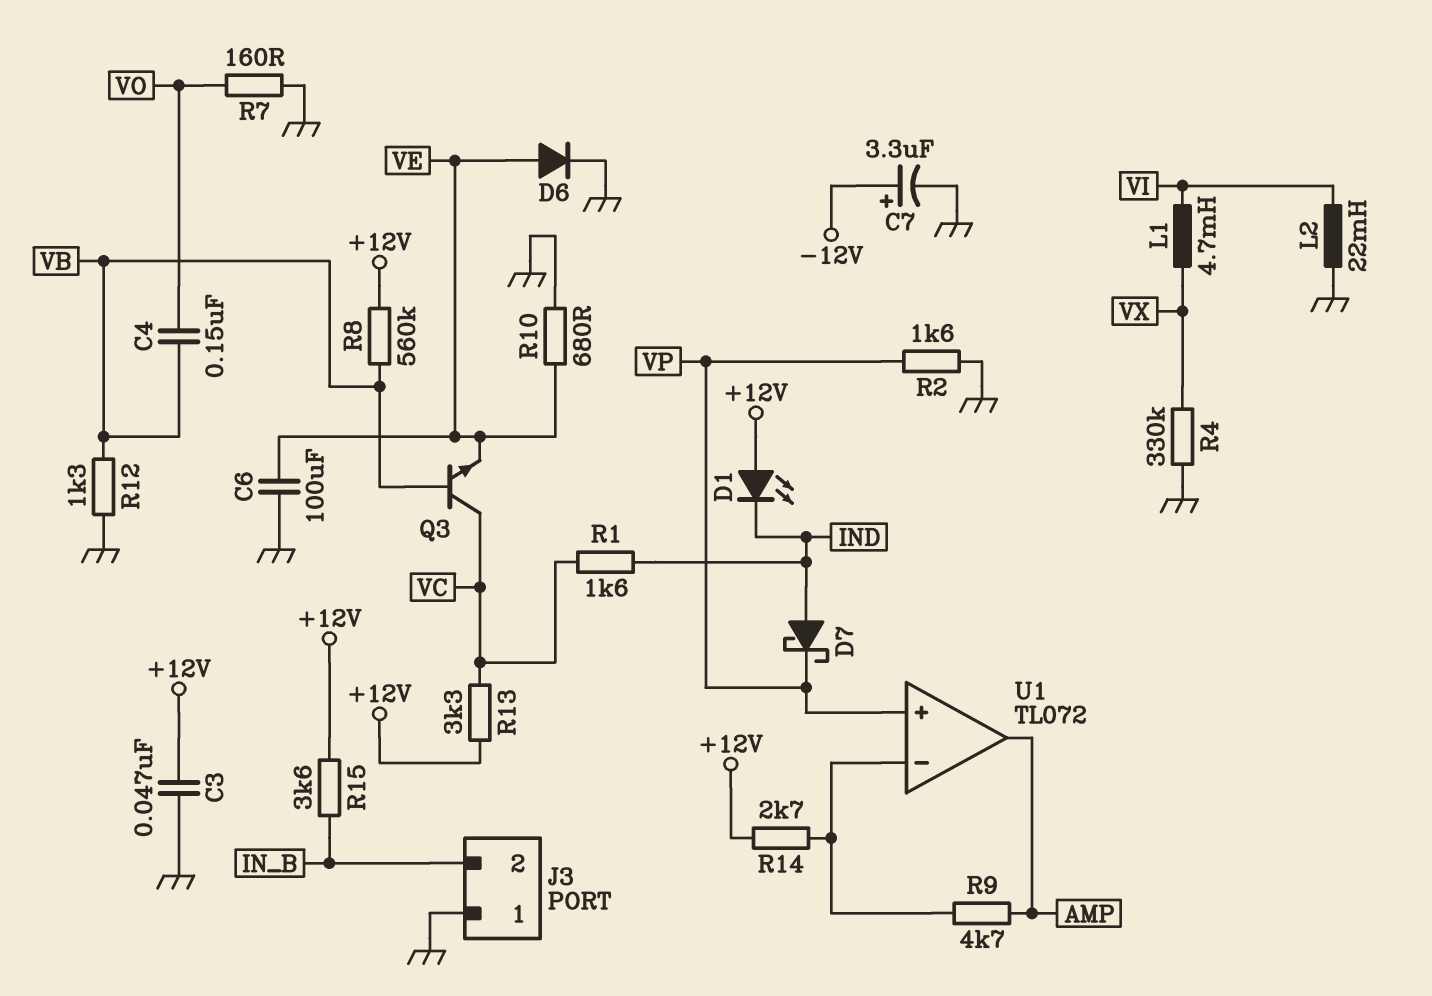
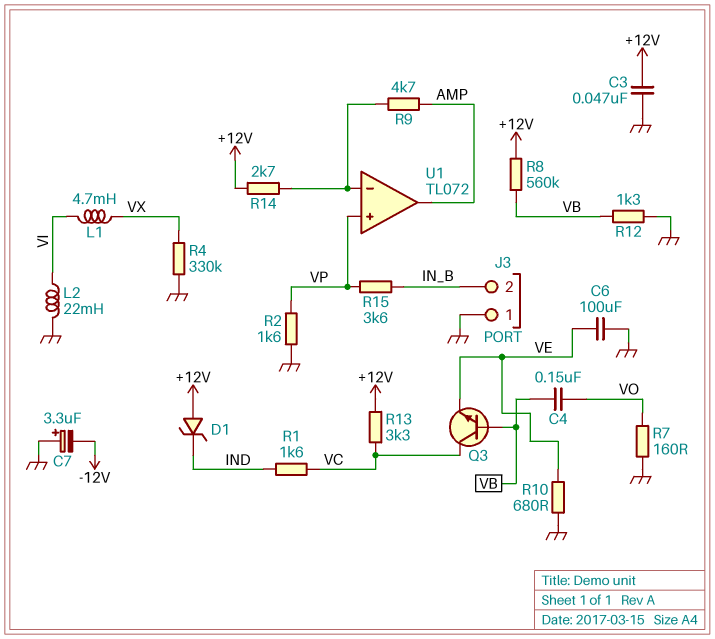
C7: 3.3uF (plus -12V, minus GND) -> 3.3uF (plus GND, minus -12V)
D1: LED (A +12V, K IND) -> zener (A +12V, K IND)
D6: diode (A VE, K GND) -> none
D7: schottky (A IND, K VP) -> none
R15: 3.6k (+12V, IN_B) -> 3.6k (IN_B, VP)

